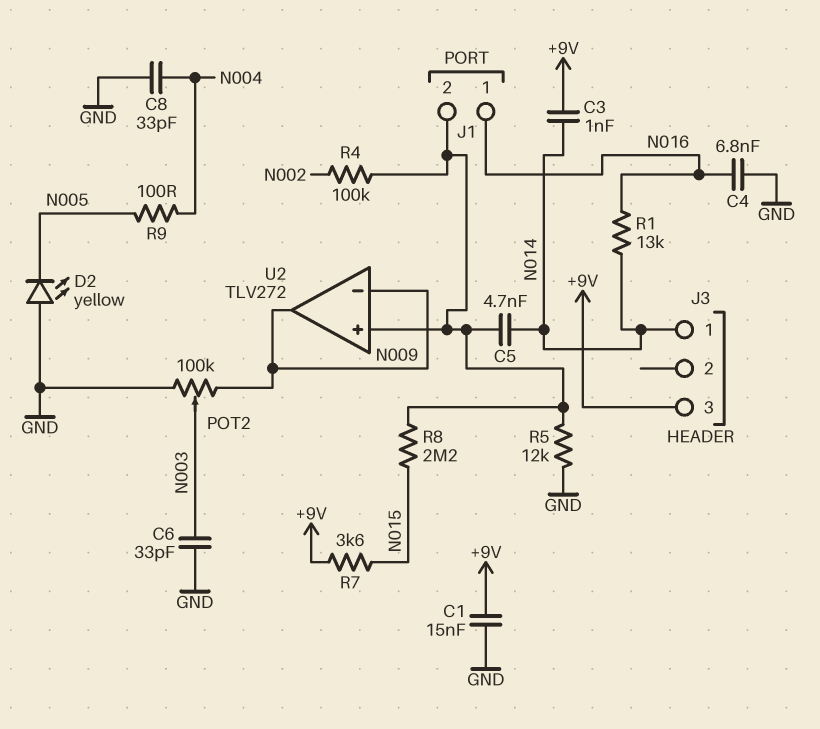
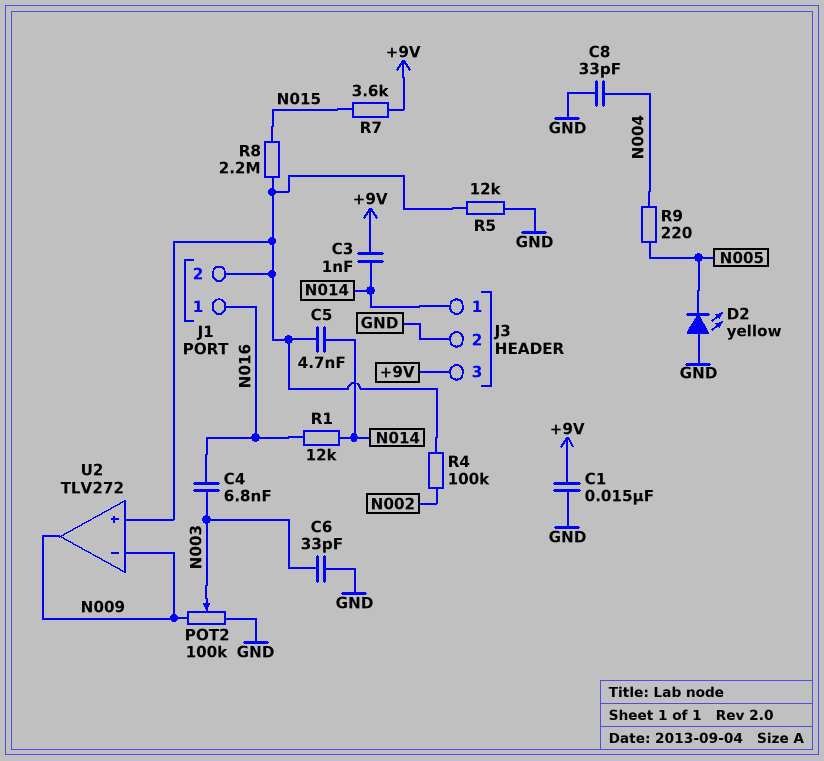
C4: 6.8nF (GND, N016) -> 6.8nF (N003, N016)
J3 pin 2: none -> GND
R1: 13k (N014, N016) -> 12k (N014, N016)
R9: 100 (N004, N005) -> 220 (N004, N005)

